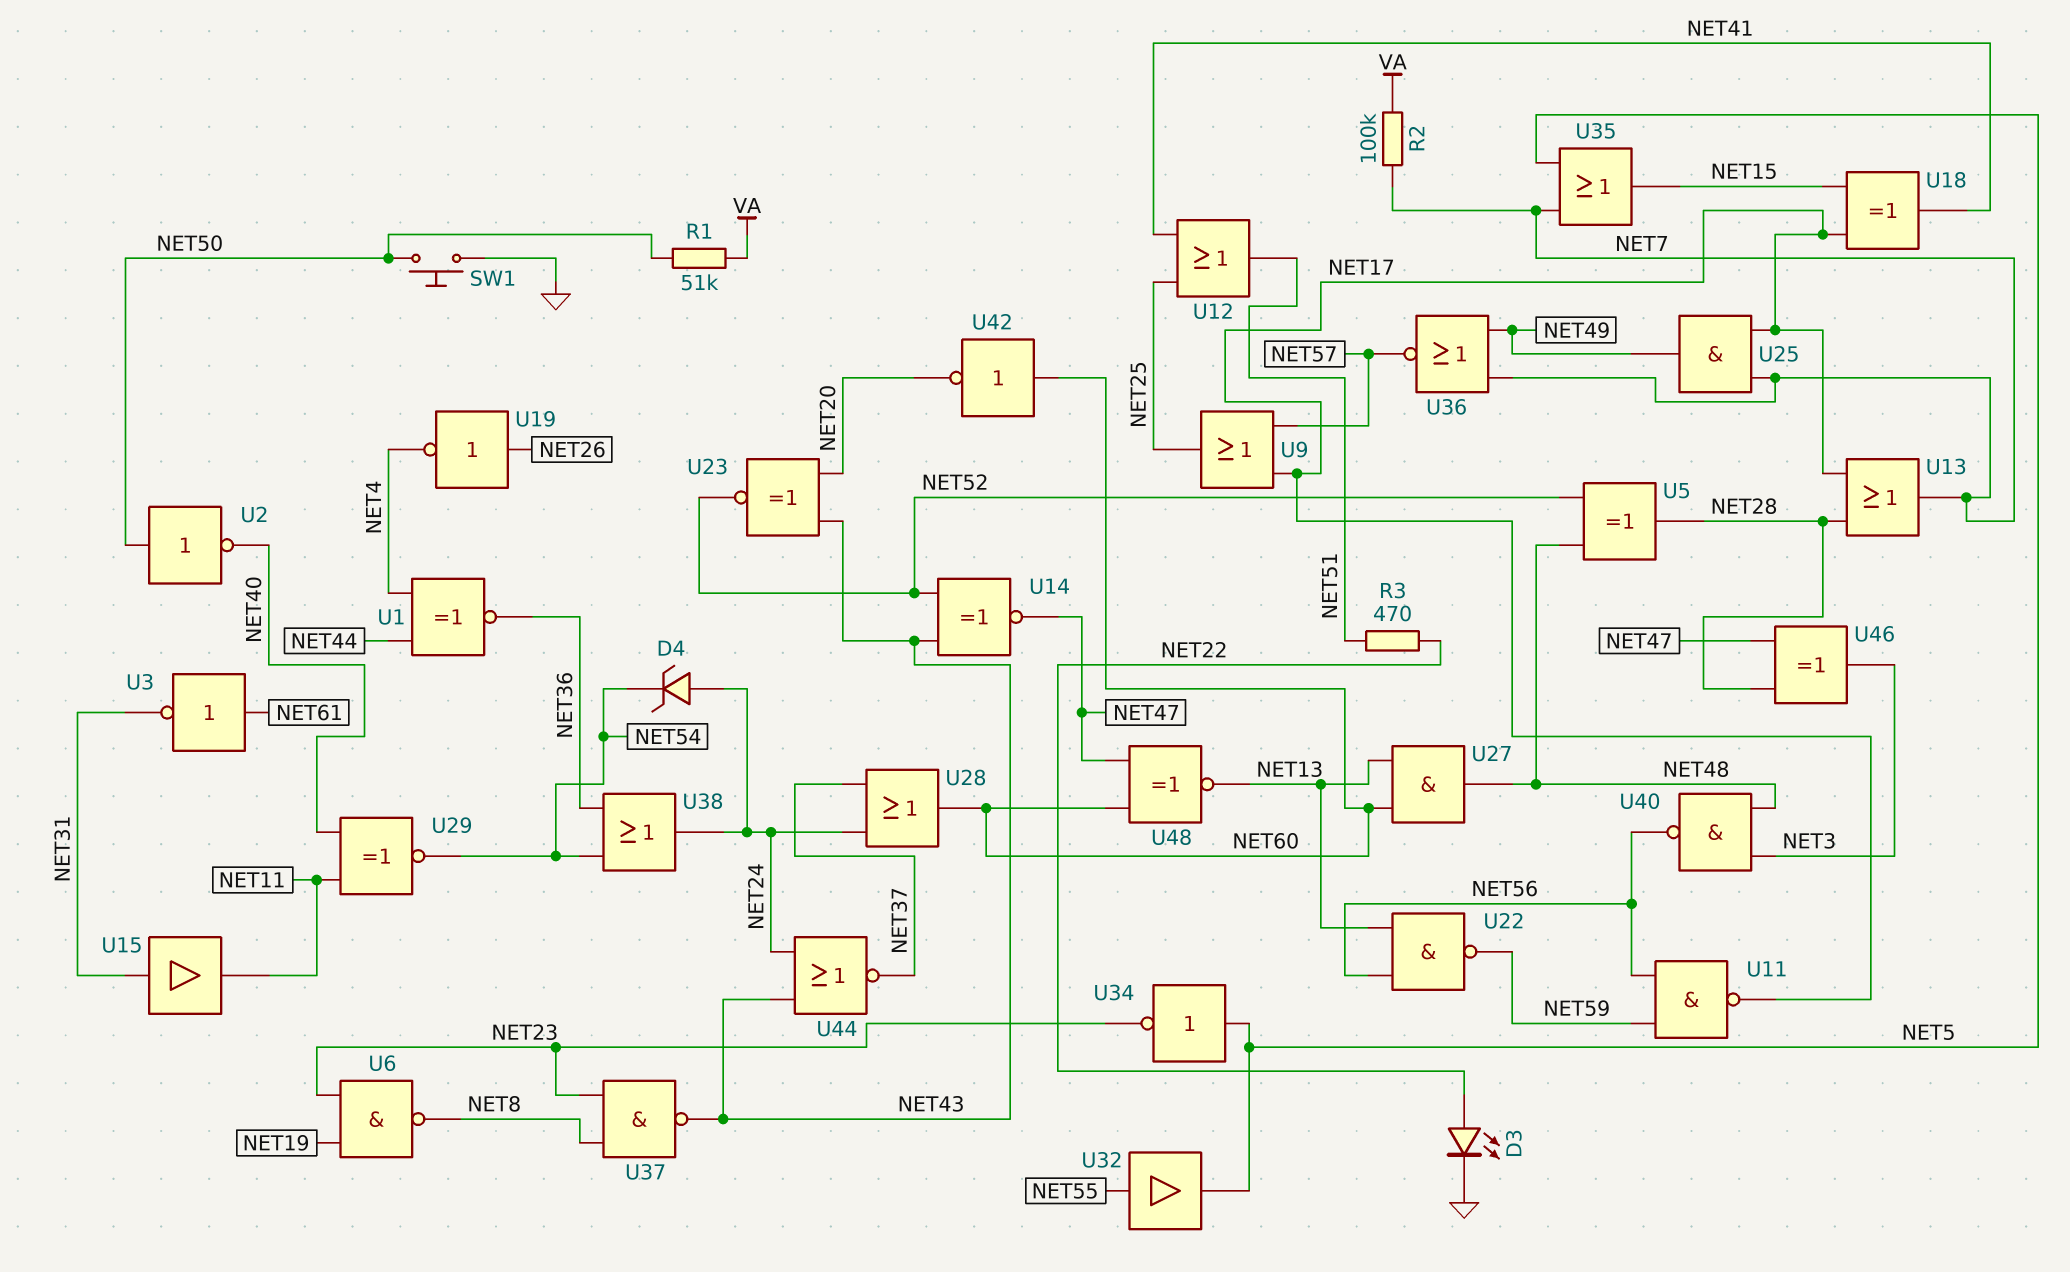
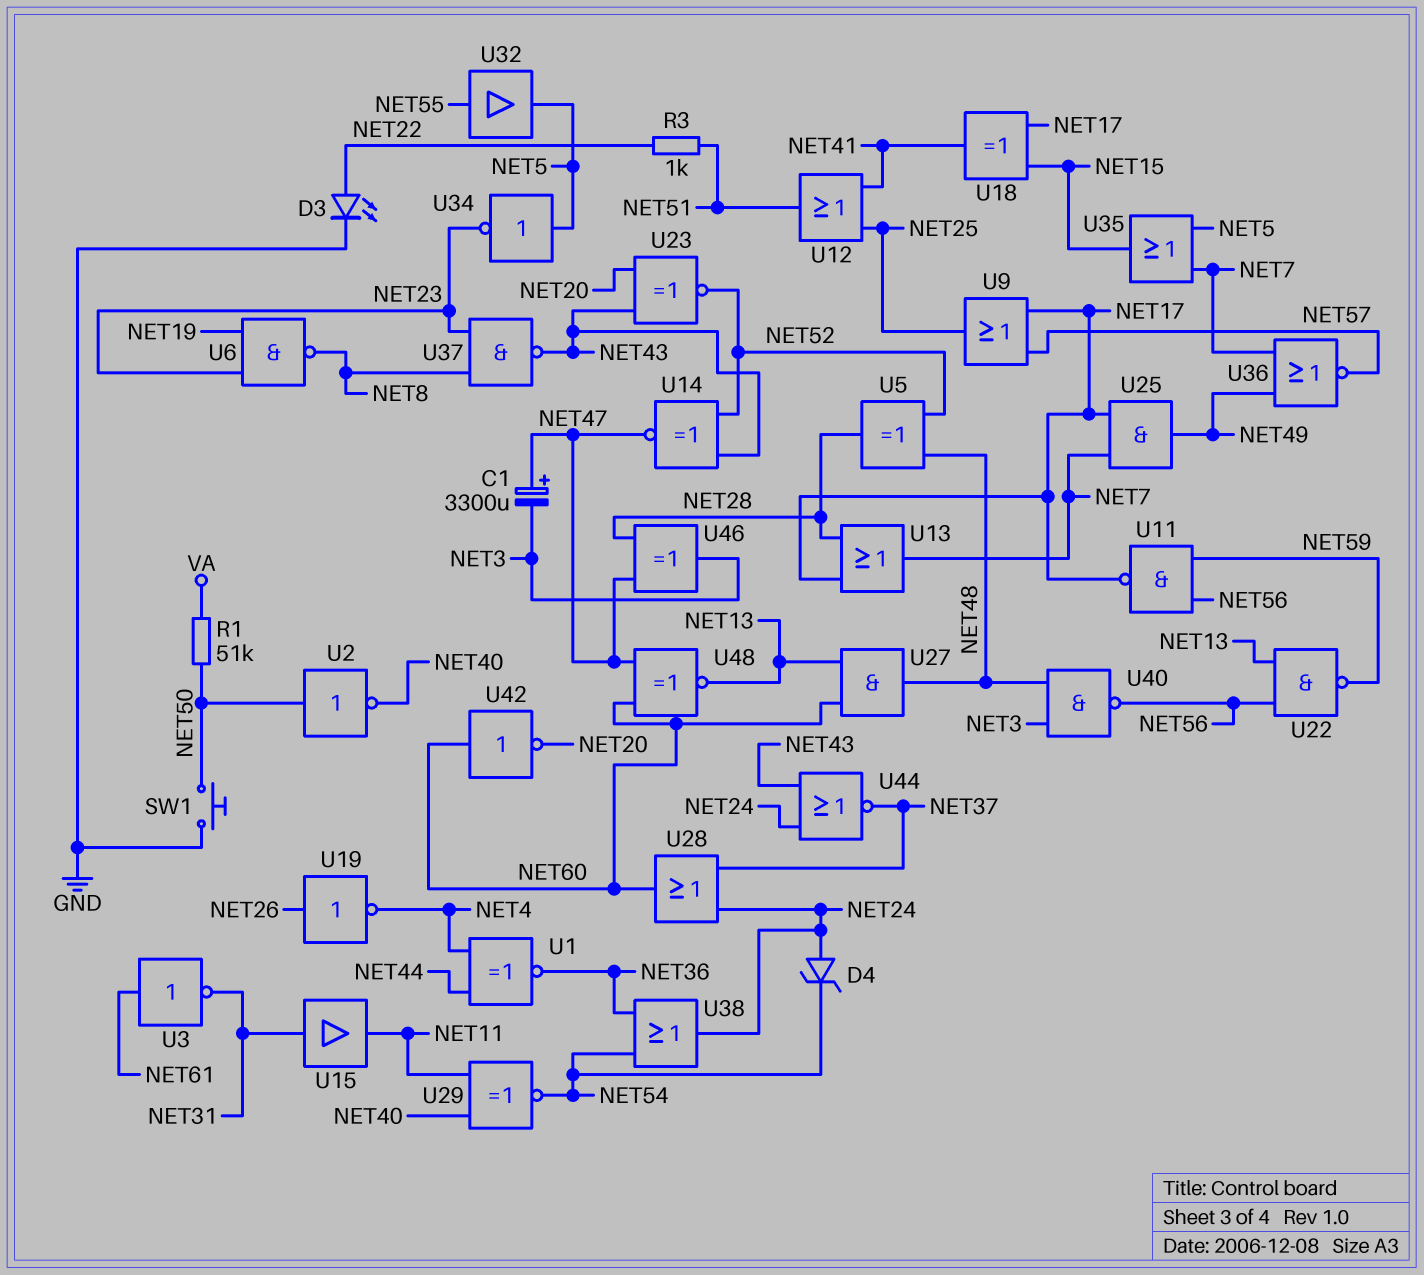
C1: none -> 3300uF (plus NET47, minus NET3)
R2: 100k (NET7, VA) -> none
R3: 470 (NET22, NET51) -> 1k (NET22, NET51)

